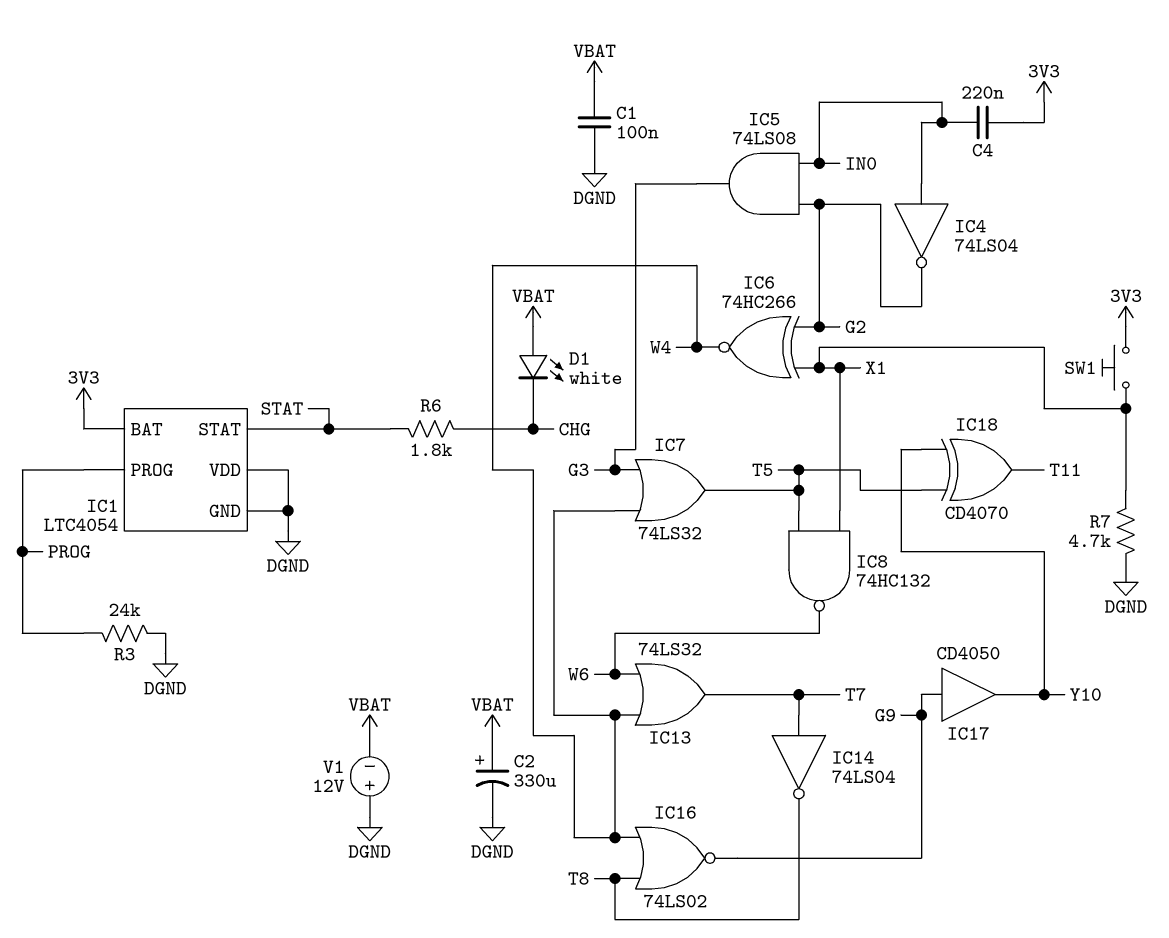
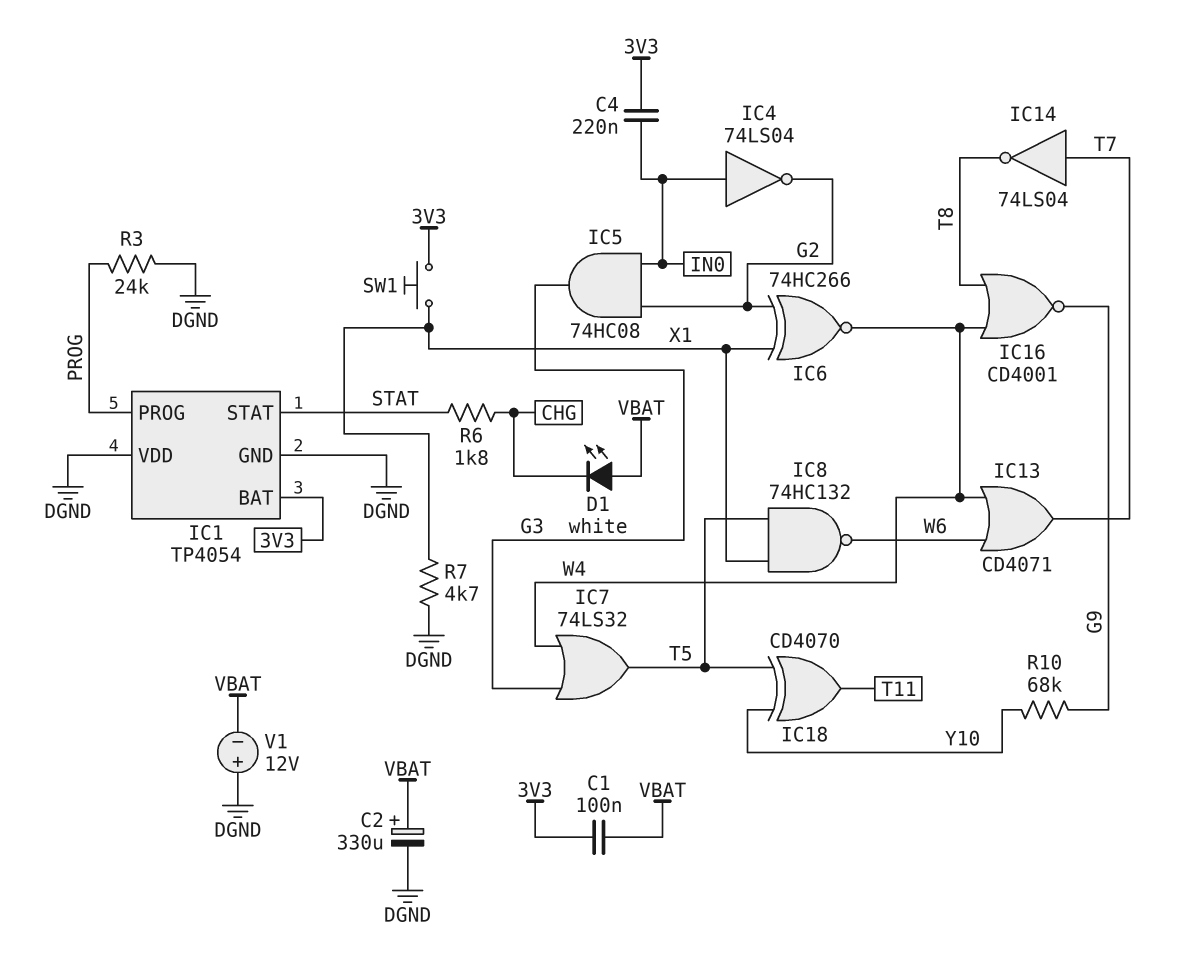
C1: 100nF (DGND, VBAT) -> 100nF (3V3, VBAT)
IC1: LTC4054 -> TP4054
IC5: AND 74LS08 (in G2, in IN0, out G3) -> AND 74HC08 (in G2, in IN0, out G3)
IC13: OR 74LS32 (in W4, in W6, out T7) -> OR CD4071 (in W4, in W6, out T7)
IC16: NOR 74LS02 (in T8, in W4, out G9) -> NOR CD4001 (in T8, in W4, out G9)
IC17: buffer CD4050 (in G9, out Y10) -> none
R10: none -> 68k (G9, Y10)

